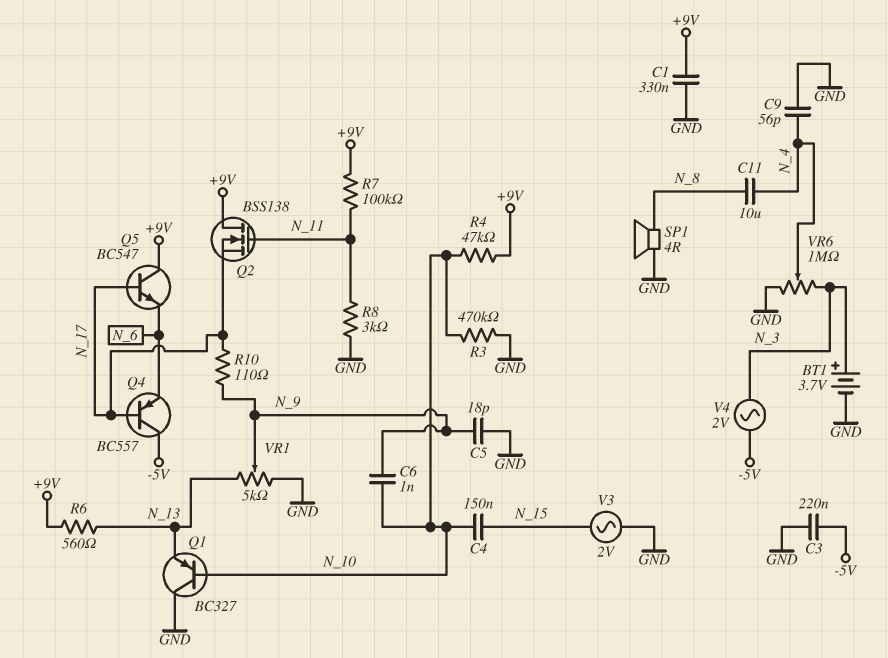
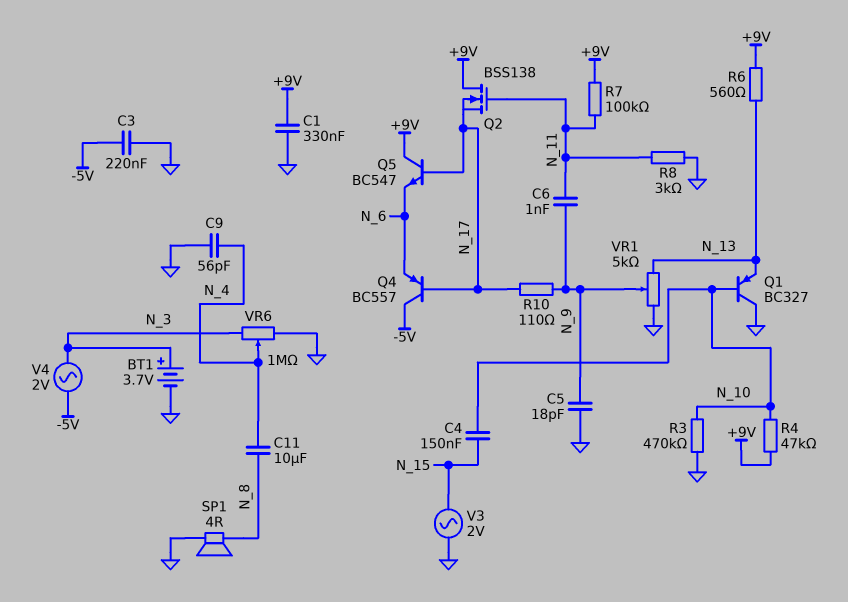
C6: 1nF (N_9, N_10) -> 1nF (N_9, N_11)

